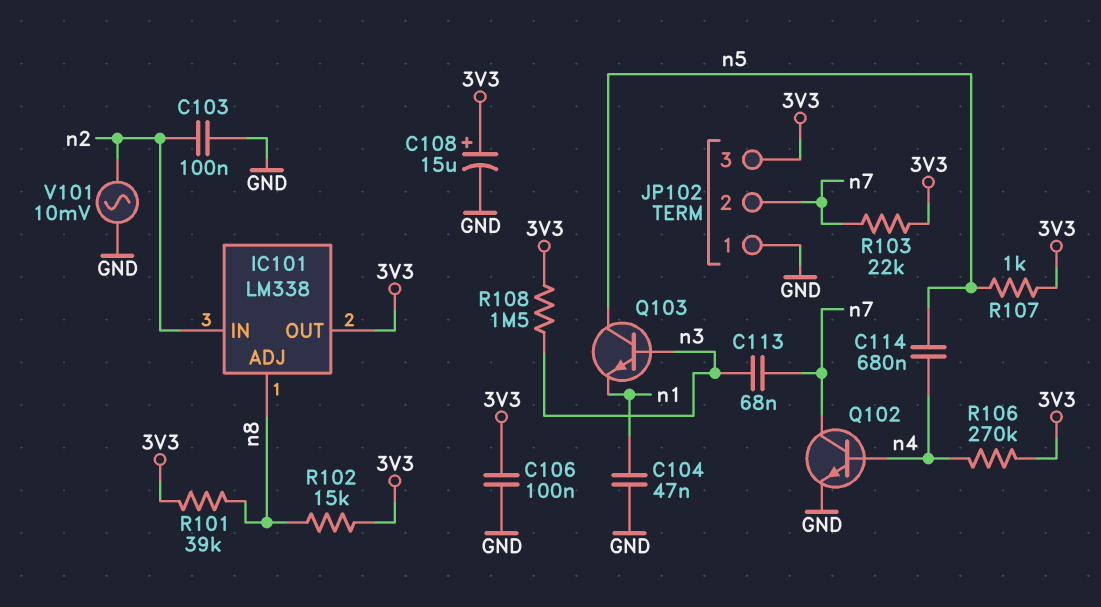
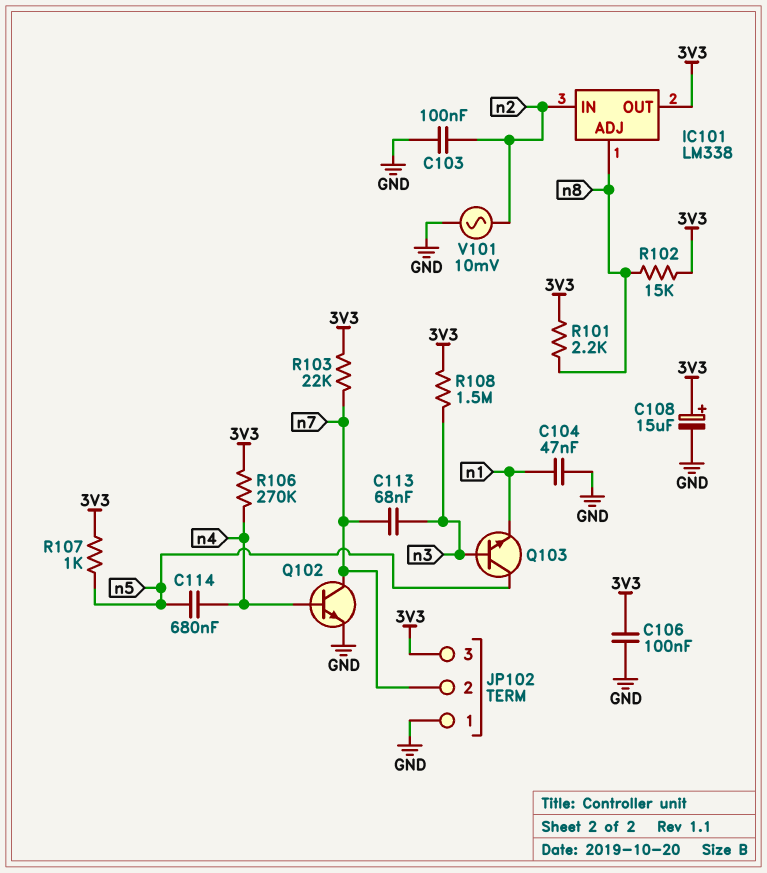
R101: 39k (3V3, n8) -> 2.2k (3V3, n8)

